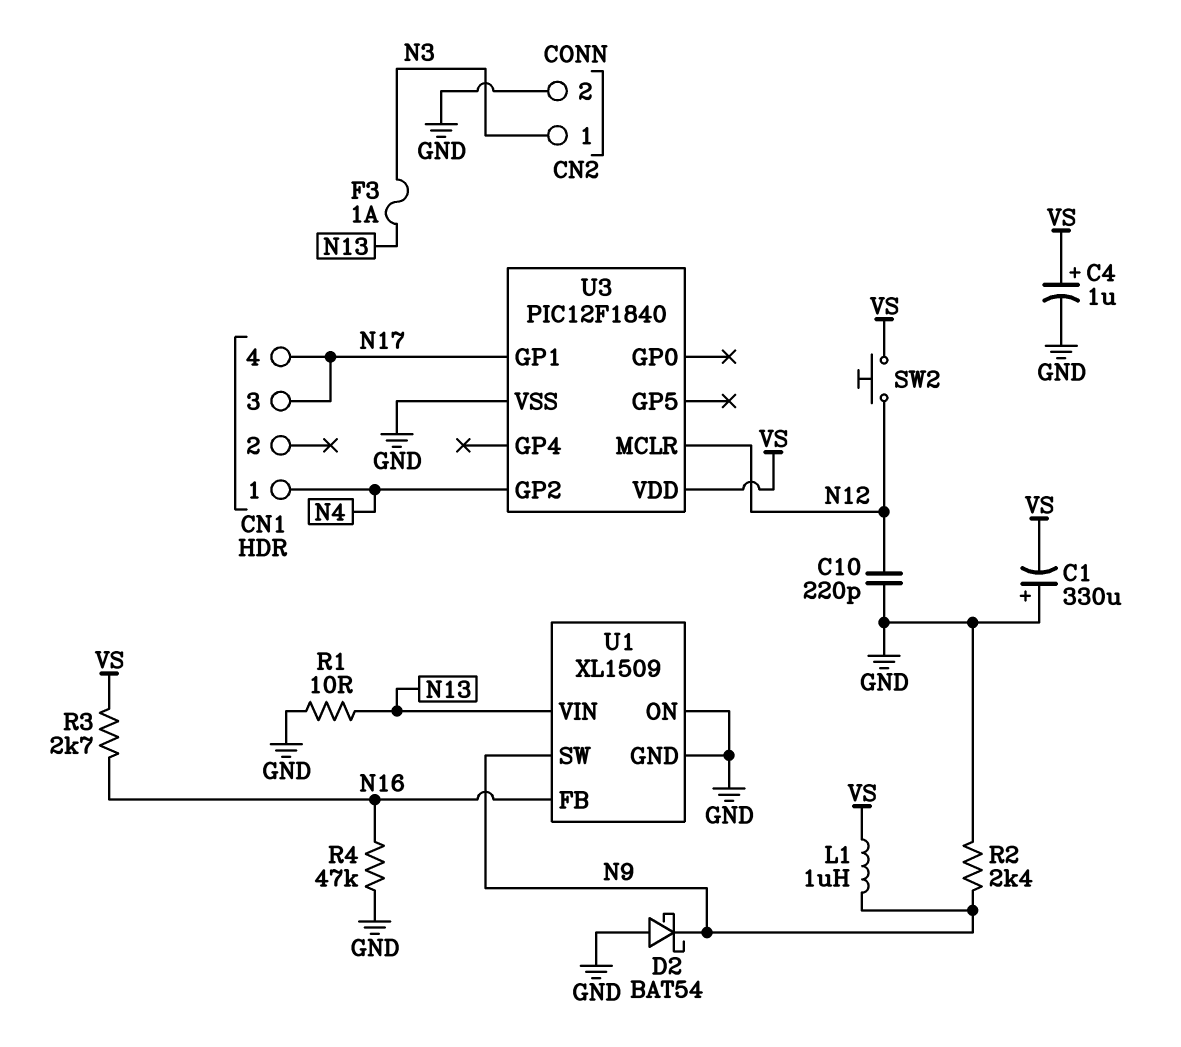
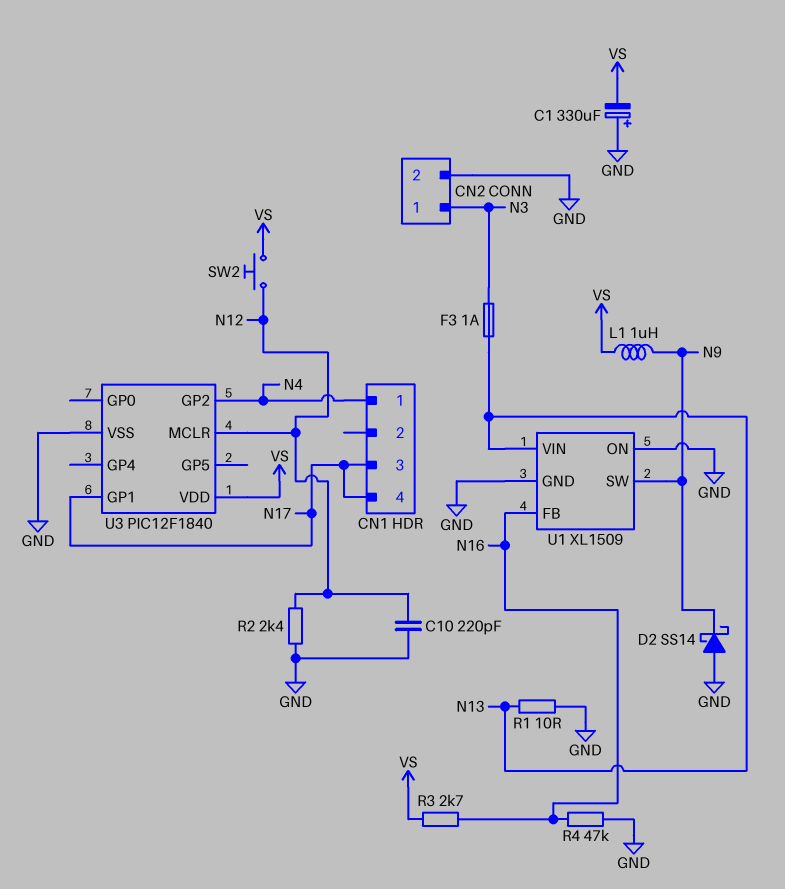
C4: 1uF (plus VS, minus GND) -> none
D2: schottky BAT54 (A GND, K N9) -> schottky SS14 (A GND, K N9)
R2: 2.4k (GND, N9) -> 2.4k (GND, N12)

